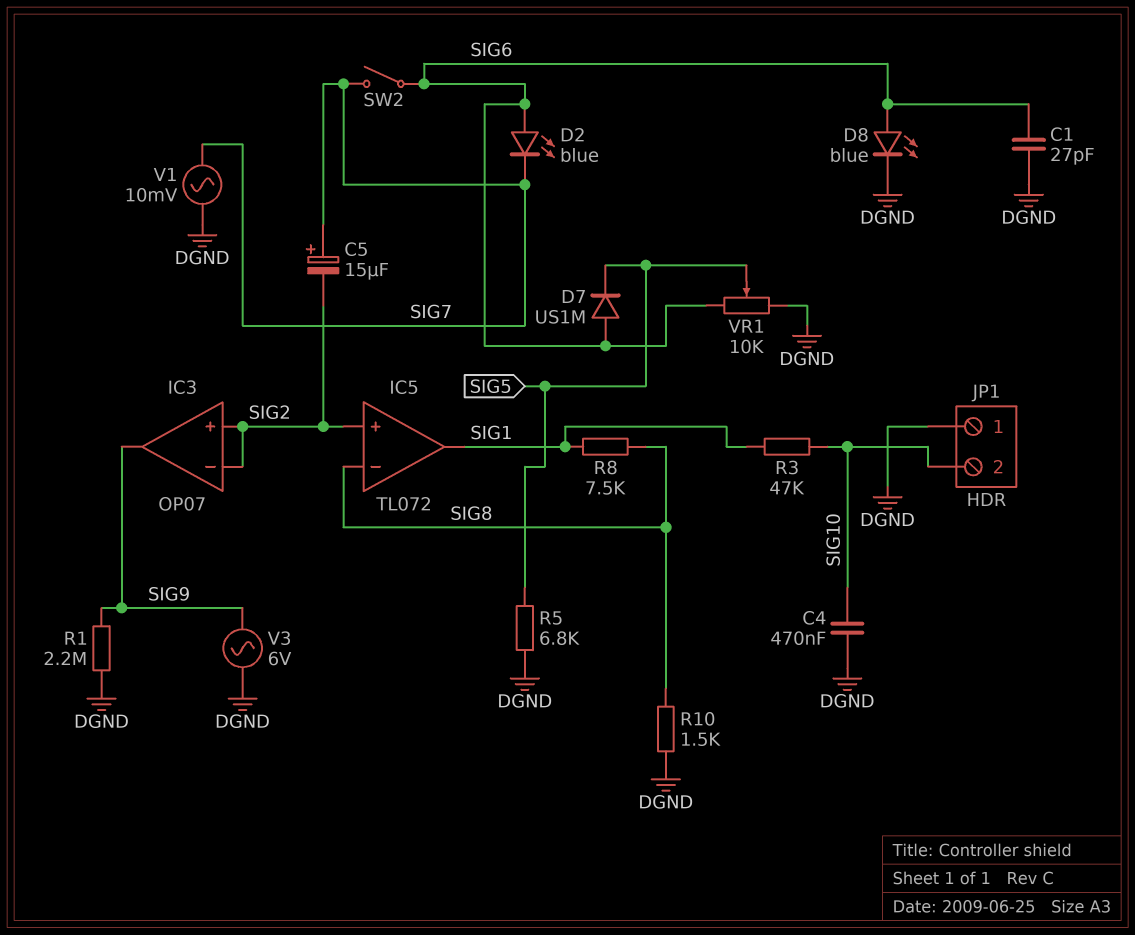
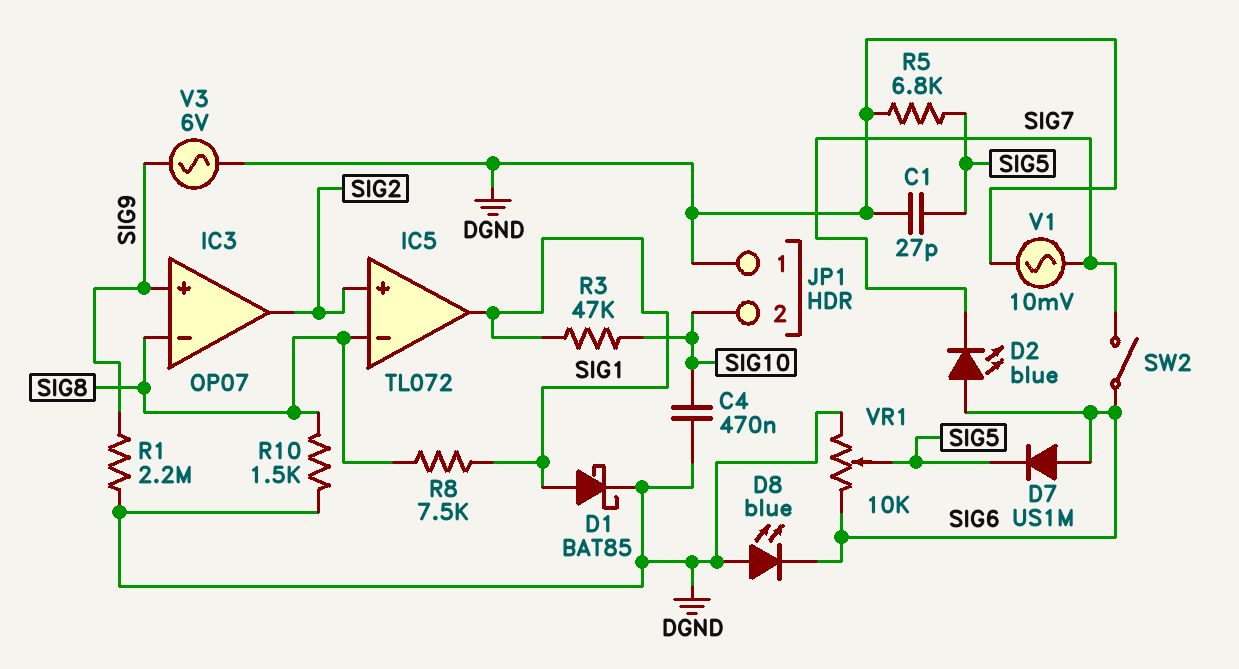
C1: 27pF (DGND, SIG6) -> 27pF (DGND, SIG5)
C5: 15uF (plus SIG7, minus SIG2) -> none
D1: none -> schottky BAT85 (A SIG1, K DGND)
D8: LED blue (A SIG6, K DGND) -> LED blue (A DGND, K SIG6)
IC3 pin in+: SIG2 -> SIG9
IC3 pin in-: SIG2 -> SIG8
IC3 pin out: SIG9 -> SIG2

